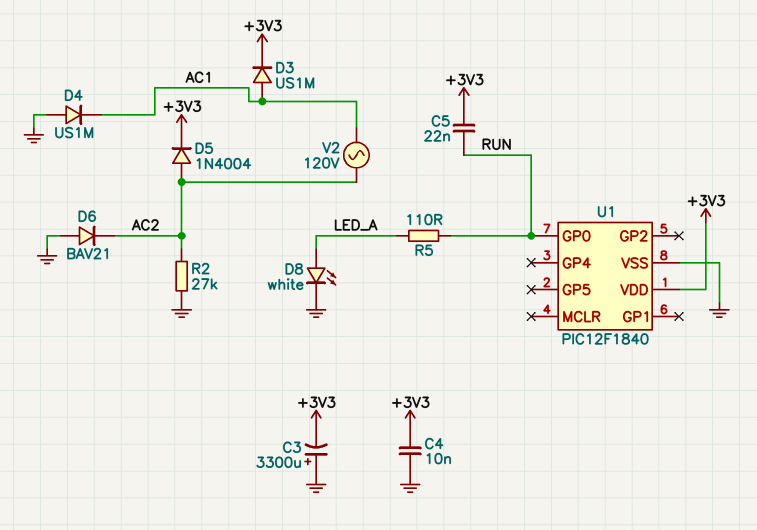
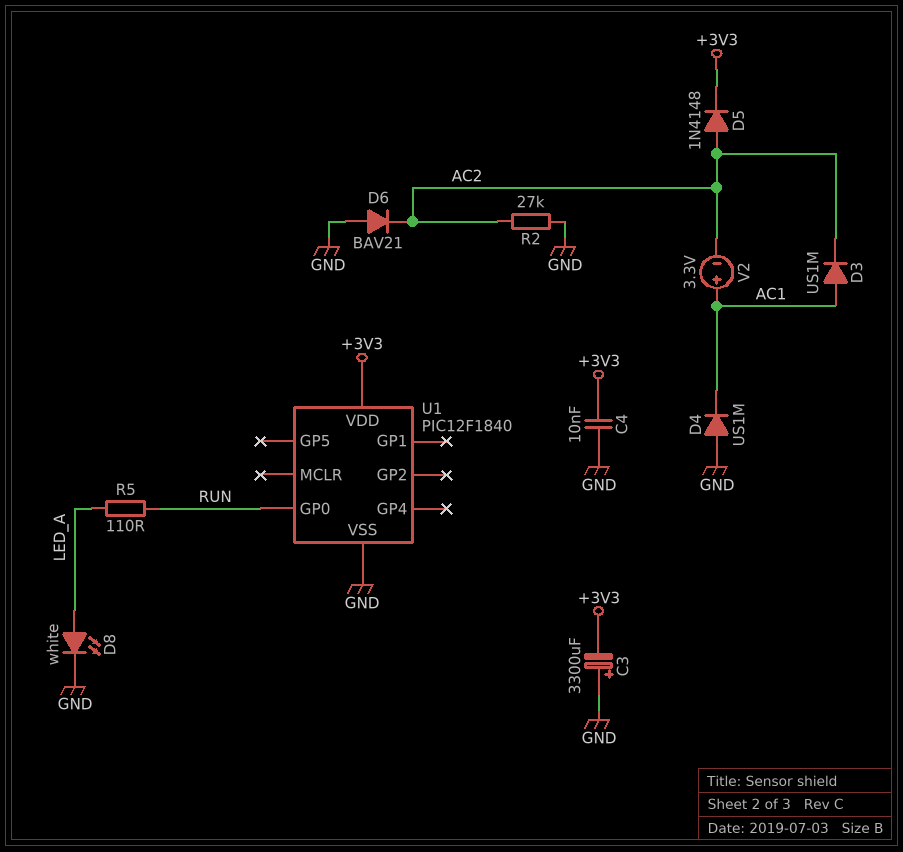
C5: 22nF (+3V3, RUN) -> none
D3: diode US1M (A AC1, K +3V3) -> diode US1M (A AC1, K AC2)
D5: diode 1N4004 (A AC2, K +3V3) -> diode 1N4148 (A AC2, K +3V3)
V2: AC 120V (AC1, AC2) -> 3.3V (plus AC1, minus AC2)

